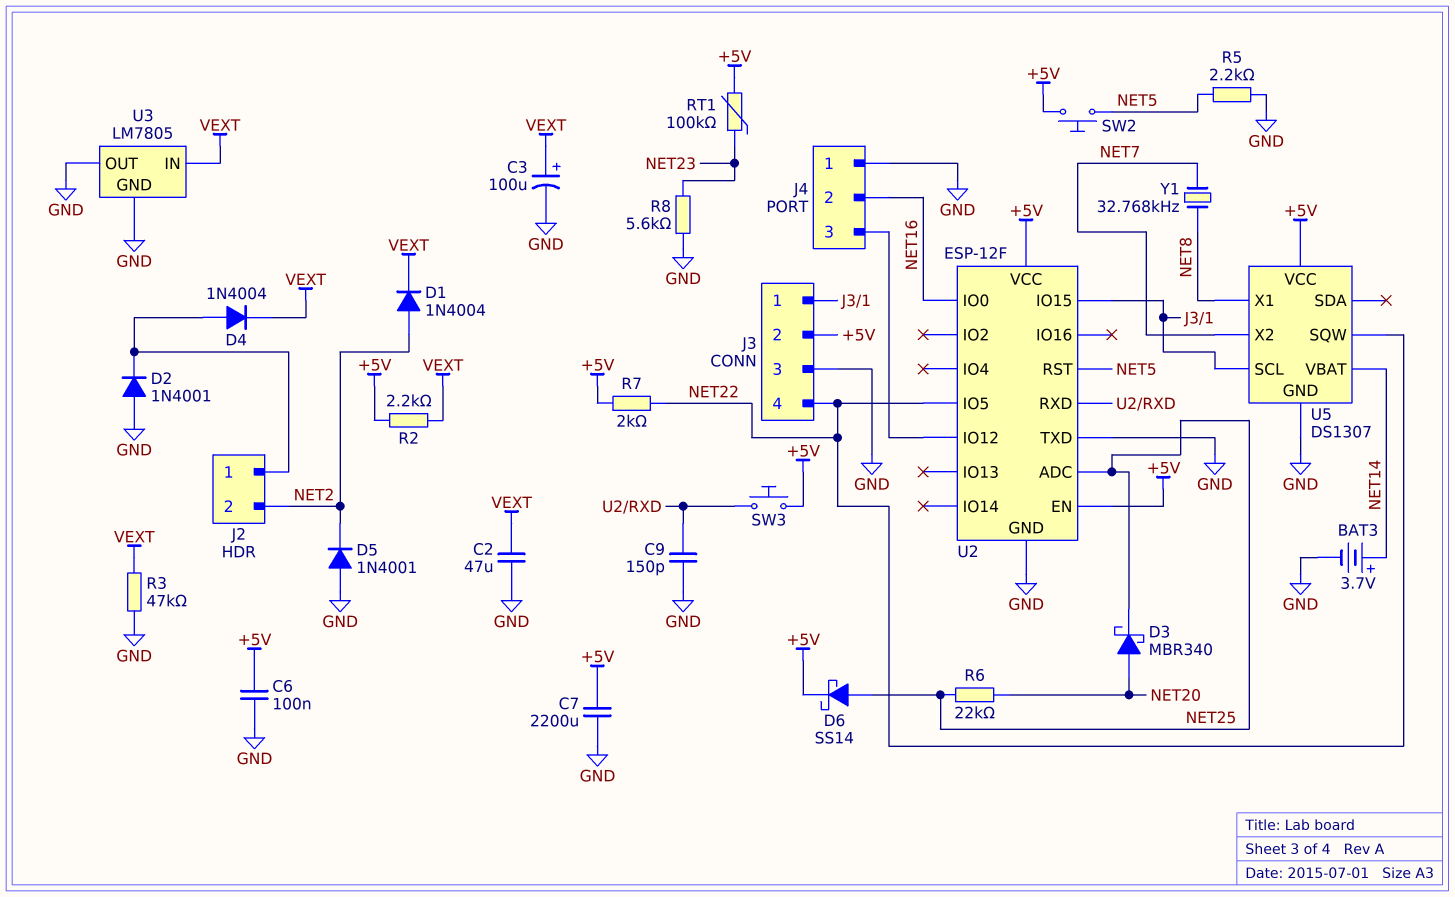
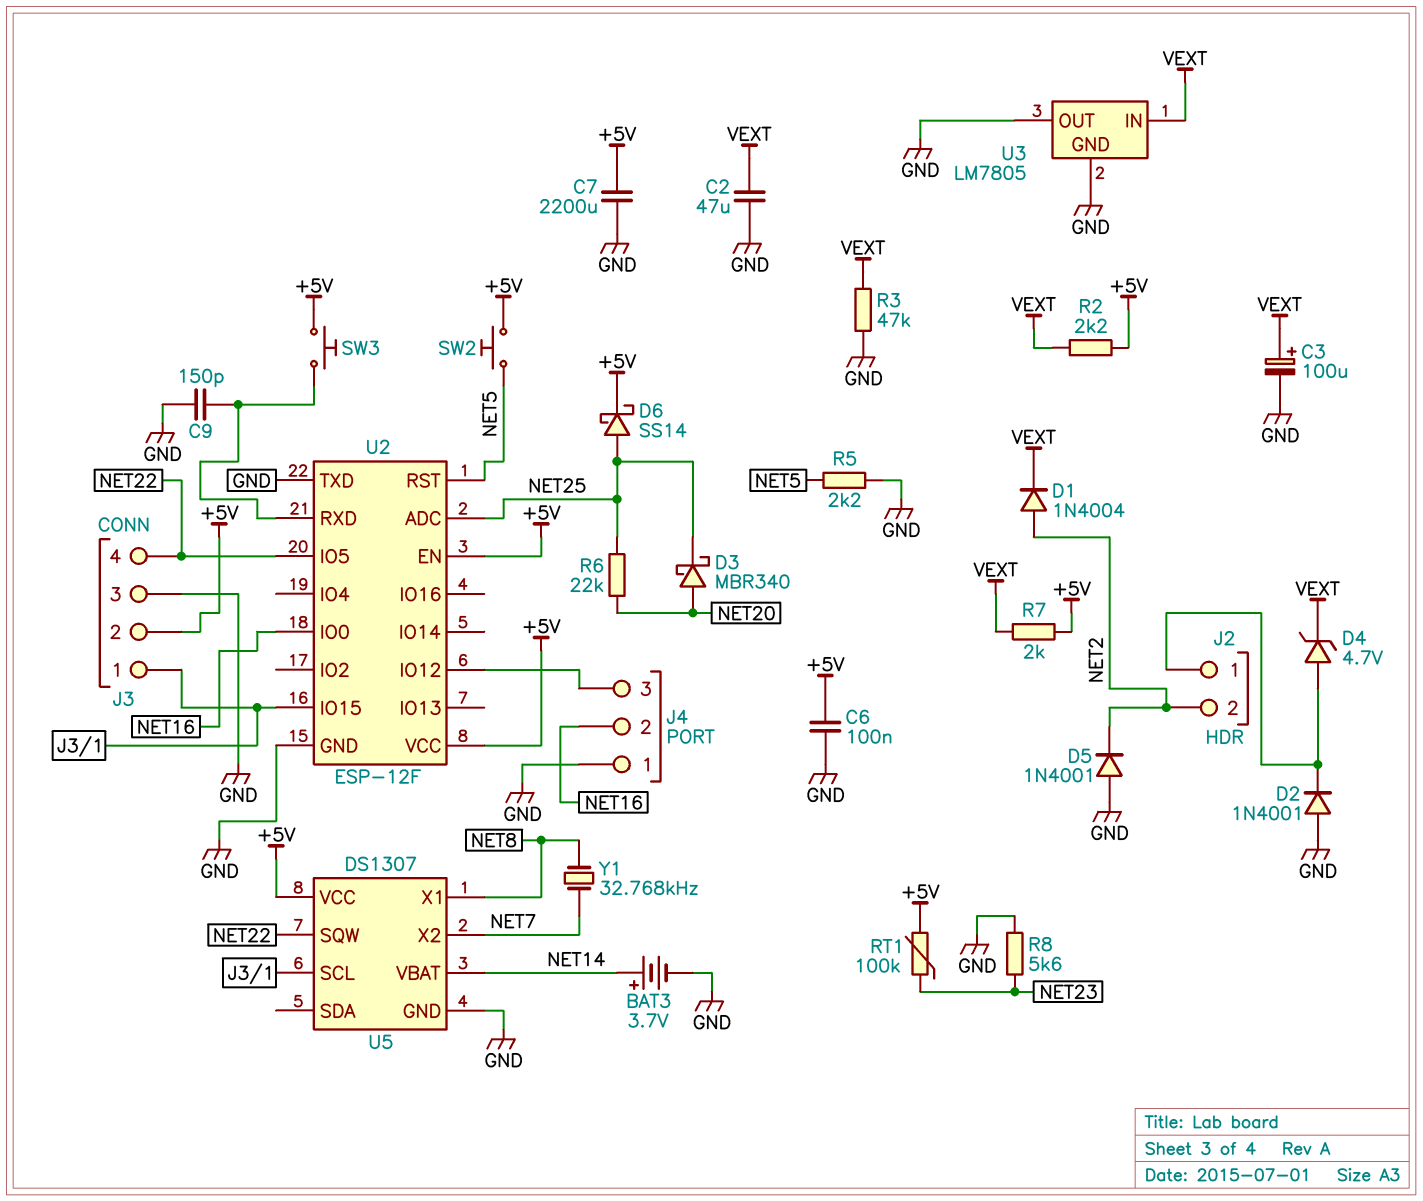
D4: diode 1N4004 (A J2/1, K VEXT) -> zener 4.7V (A J2/1, K VEXT)
R7: 2k (+5V, NET22) -> 2k (+5V, VEXT)

